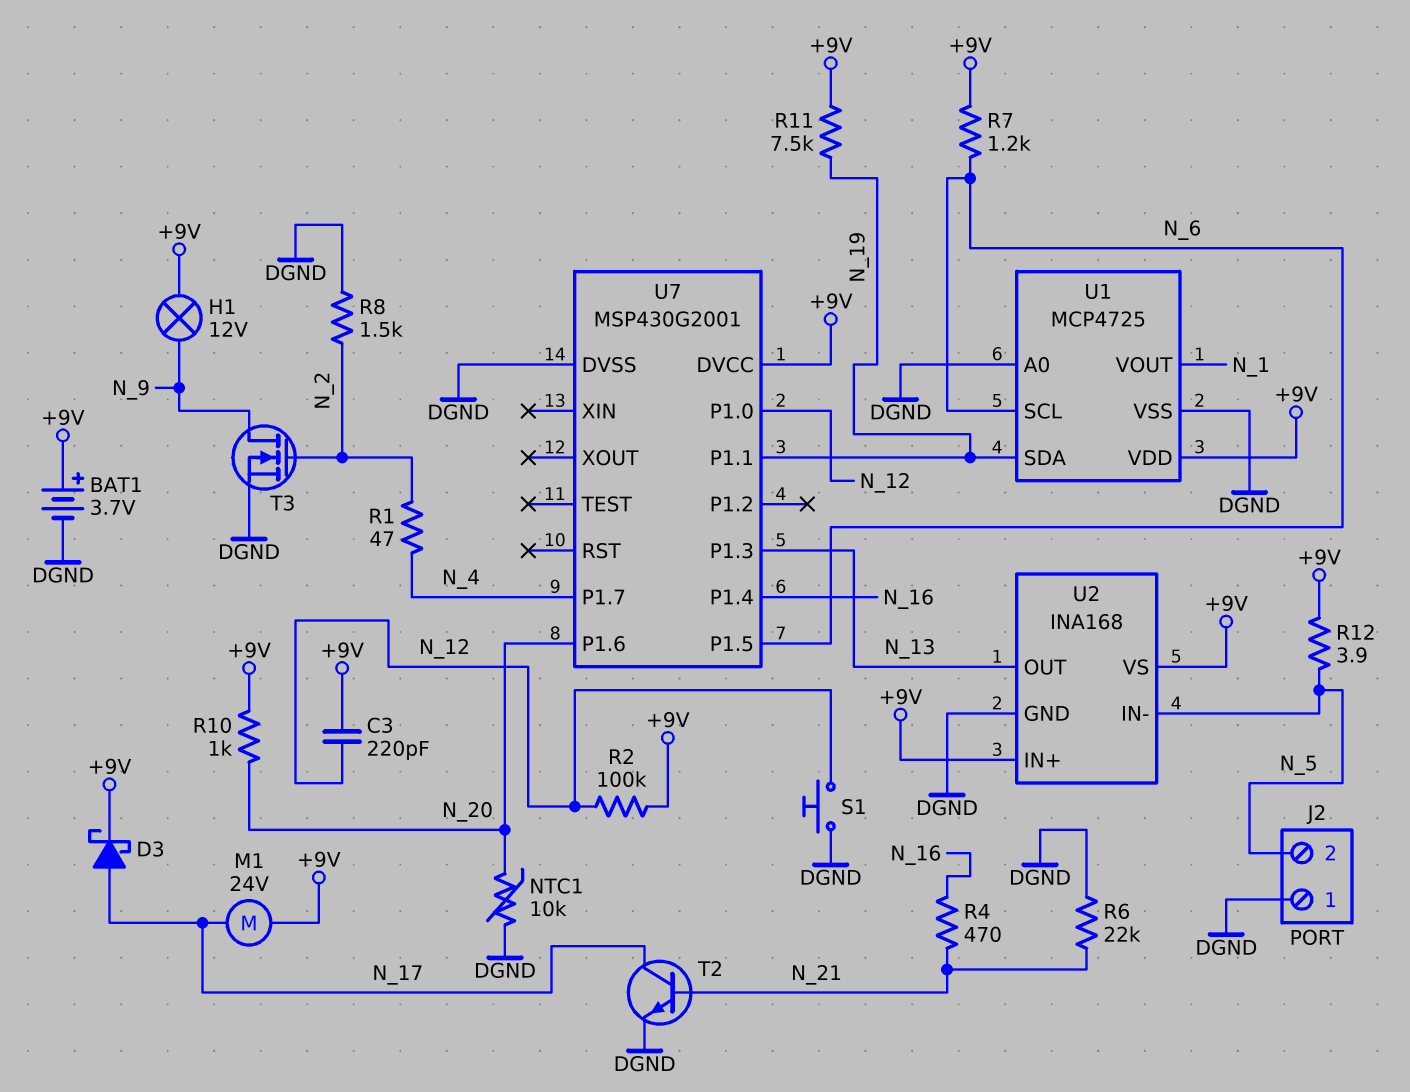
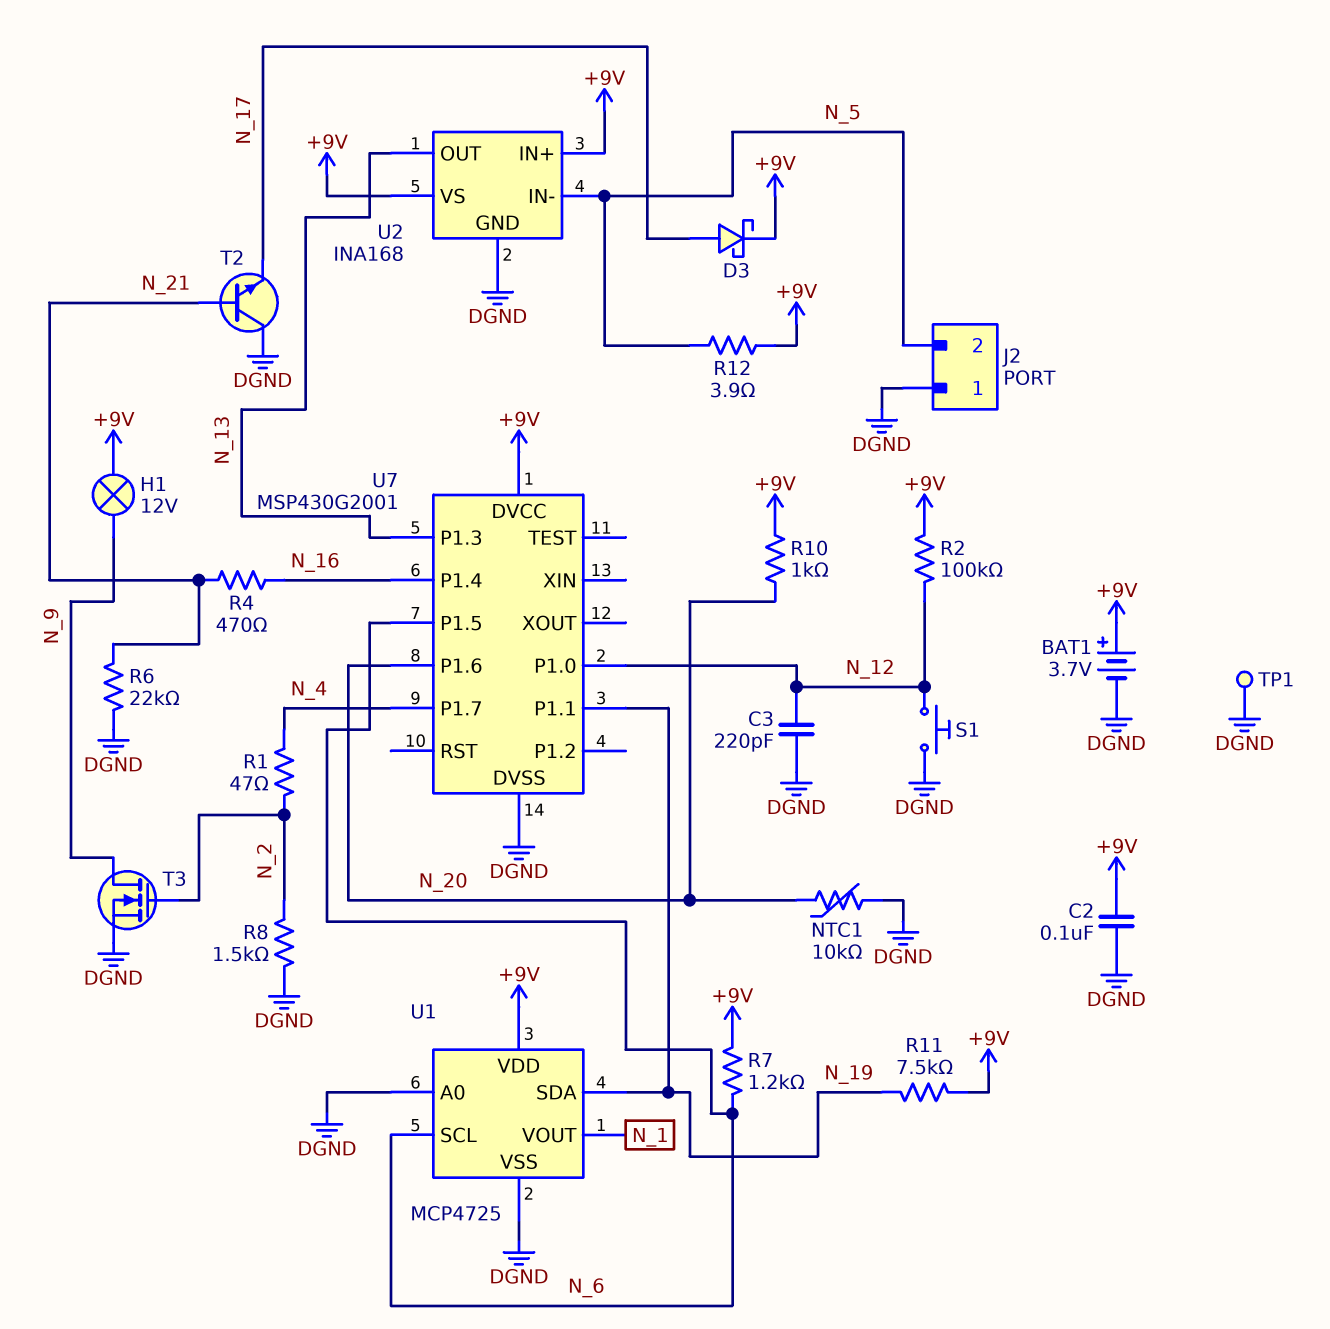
C2: none -> 100nF (+9V, DGND)
C3: 220pF (+9V, N_12) -> 220pF (DGND, N_12)
M1: motor 24V (+9V, N_17) -> none
T2: NPN (B N_21, C N_17, E DGND) -> NPN (B N_21, C DGND, E N_17)
TP1: none -> test point (DGND)

